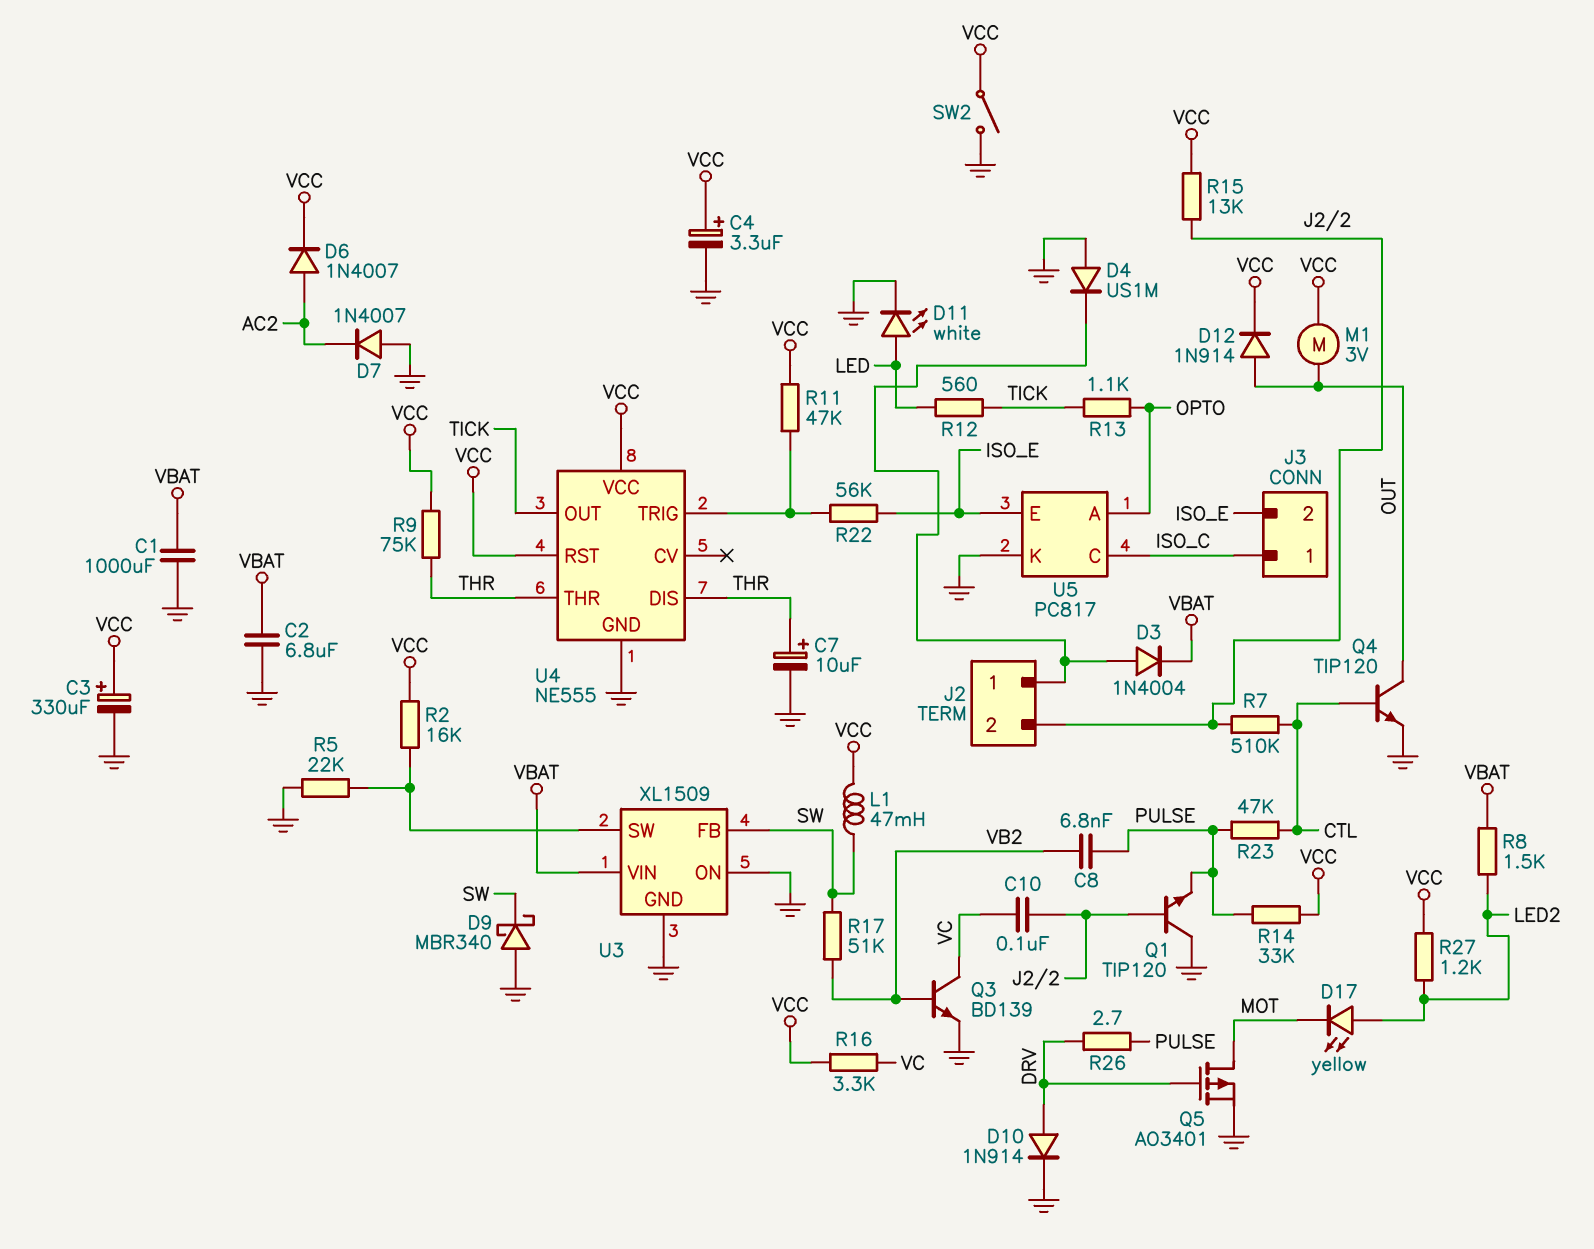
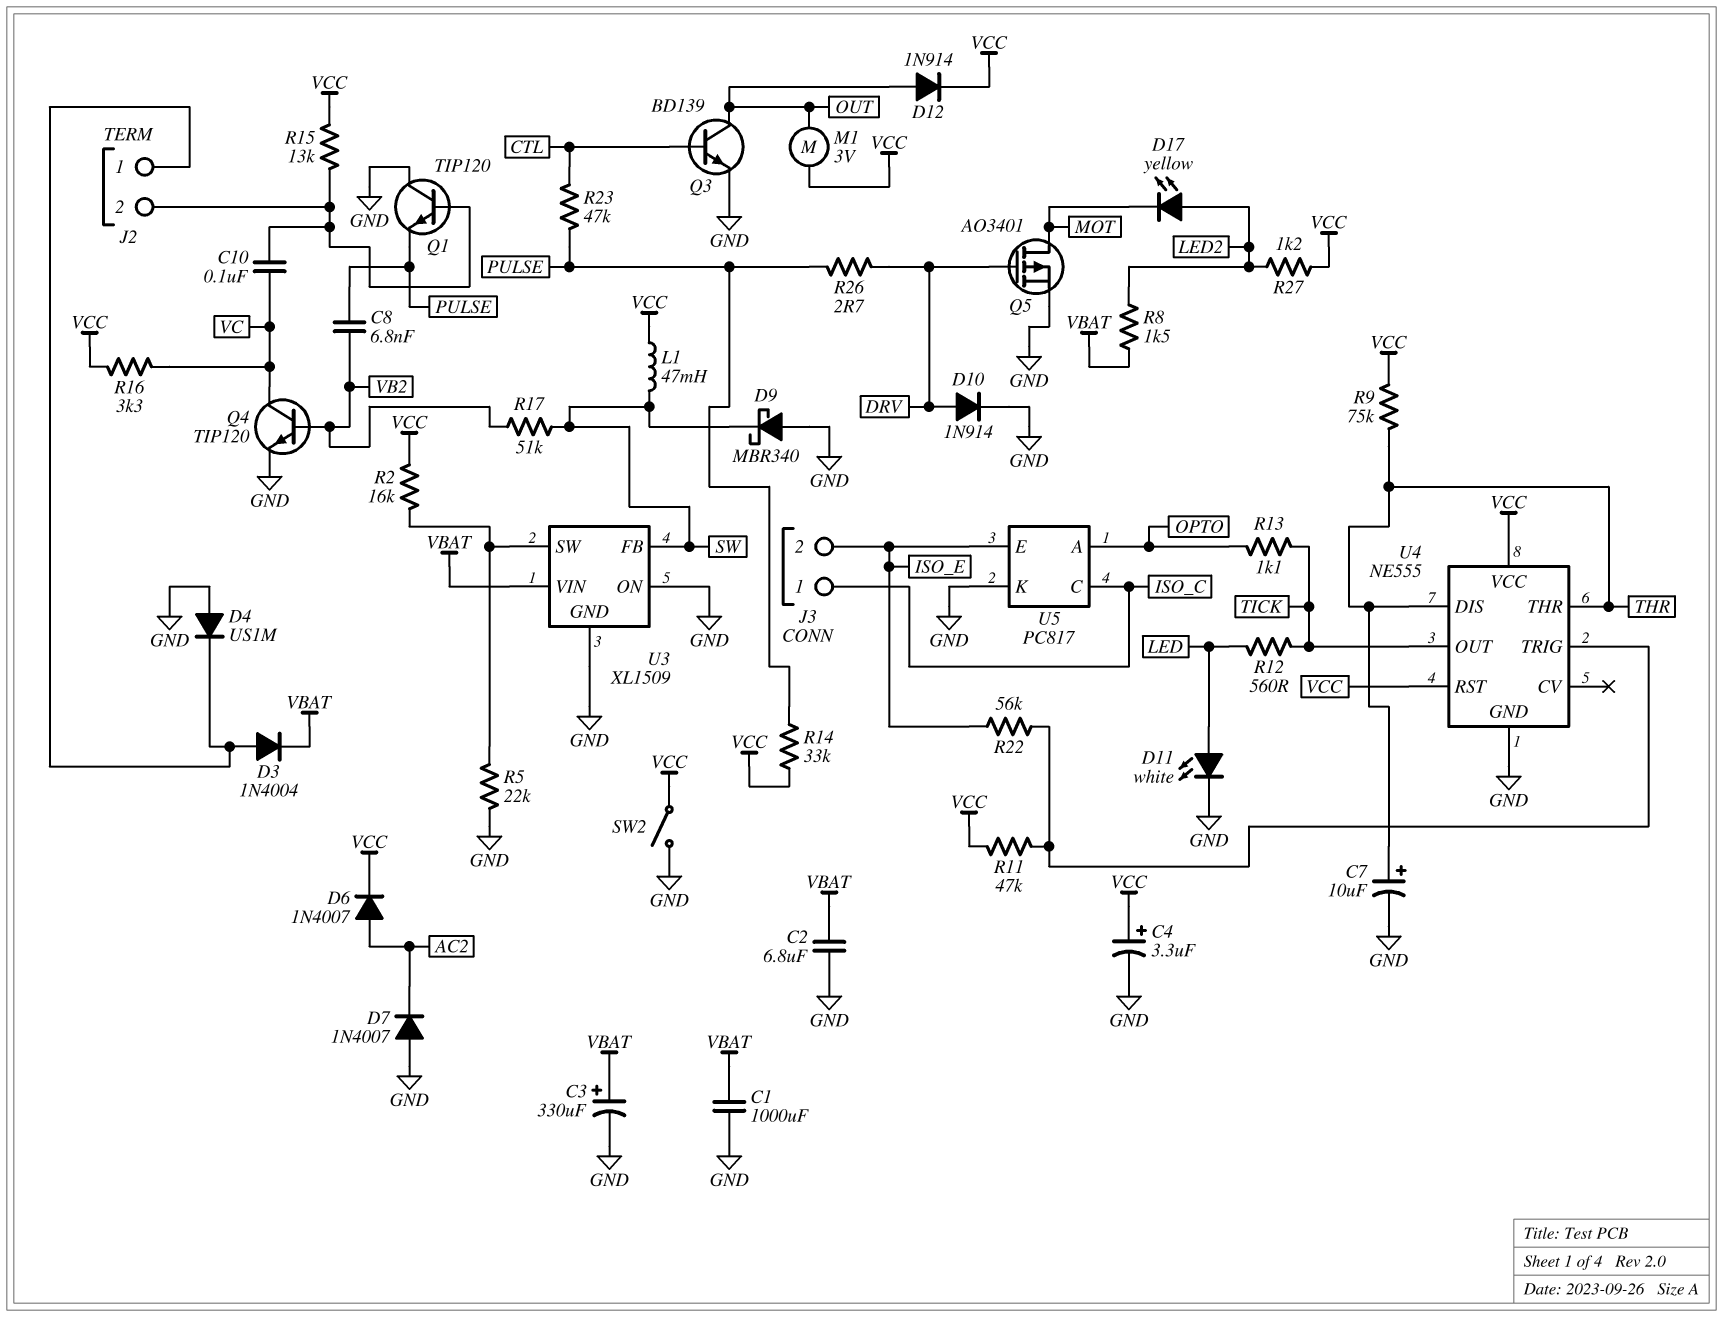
C3: 330uF (plus VCC, minus GND) -> 330uF (plus VBAT, minus GND)
Q3: NPN BD139 (B VB2, C VC, E GND) -> NPN BD139 (B CTL, C OUT, E GND)
Q4: NPN TIP120 (B CTL, C OUT, E GND) -> NPN TIP120 (B VB2, C VC, E GND)
R7: 510k (CTL, J2/2) -> none

